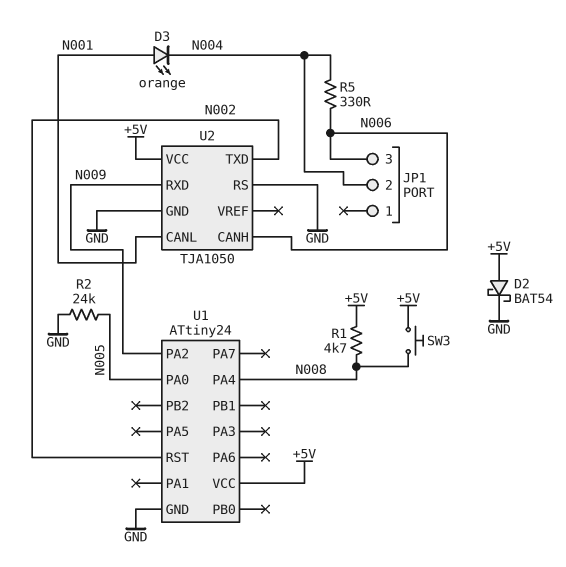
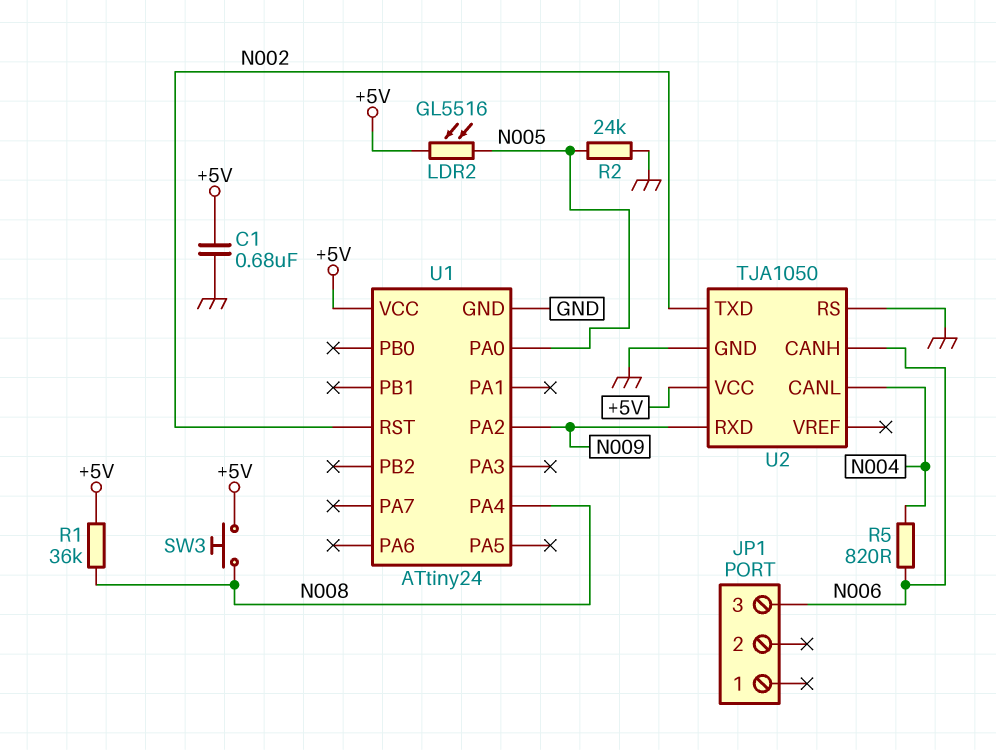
C1: none -> 680nF (+5V, GND)
D2: schottky BAT54 (A +5V, K GND) -> none
D3: LED orange (A N001, K N004) -> none
JP1 pin 2: N004 -> none
LDR2: none -> GL5516 (+5V, N005)
R1: 4.7k (+5V, N008) -> 36k (+5V, N008)
R5: 330 (N004, N006) -> 820 (N004, N006)
U2 pin CANL: N001 -> N004

